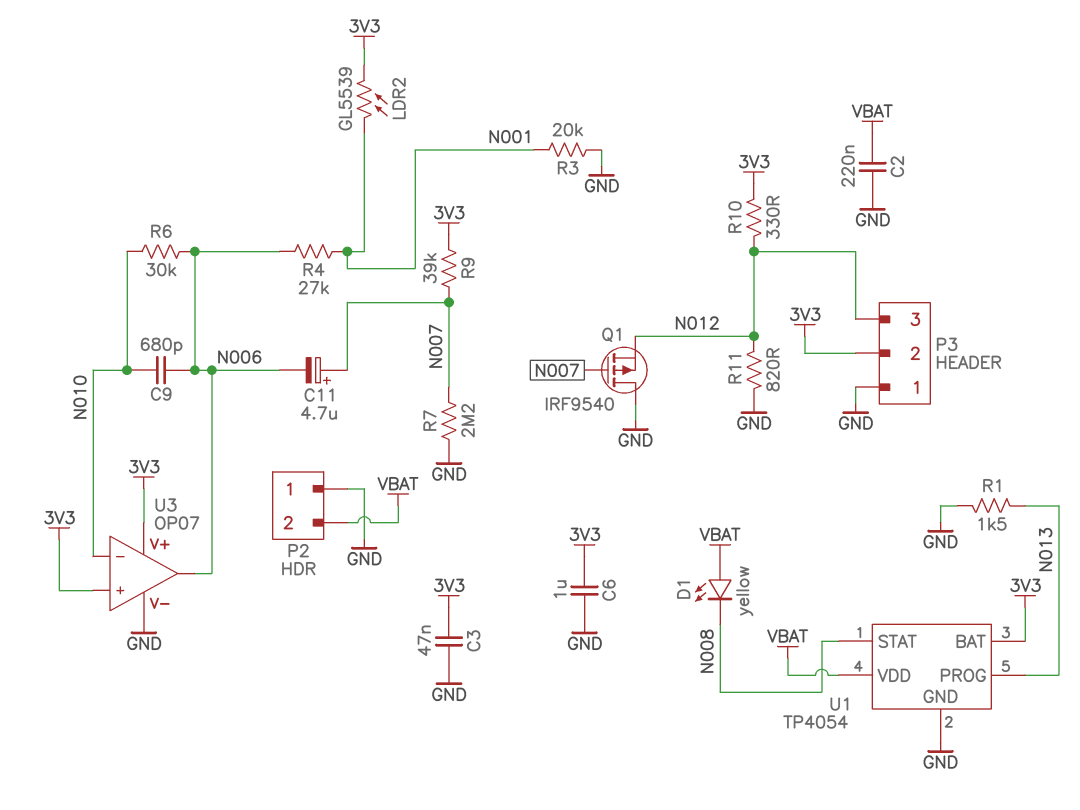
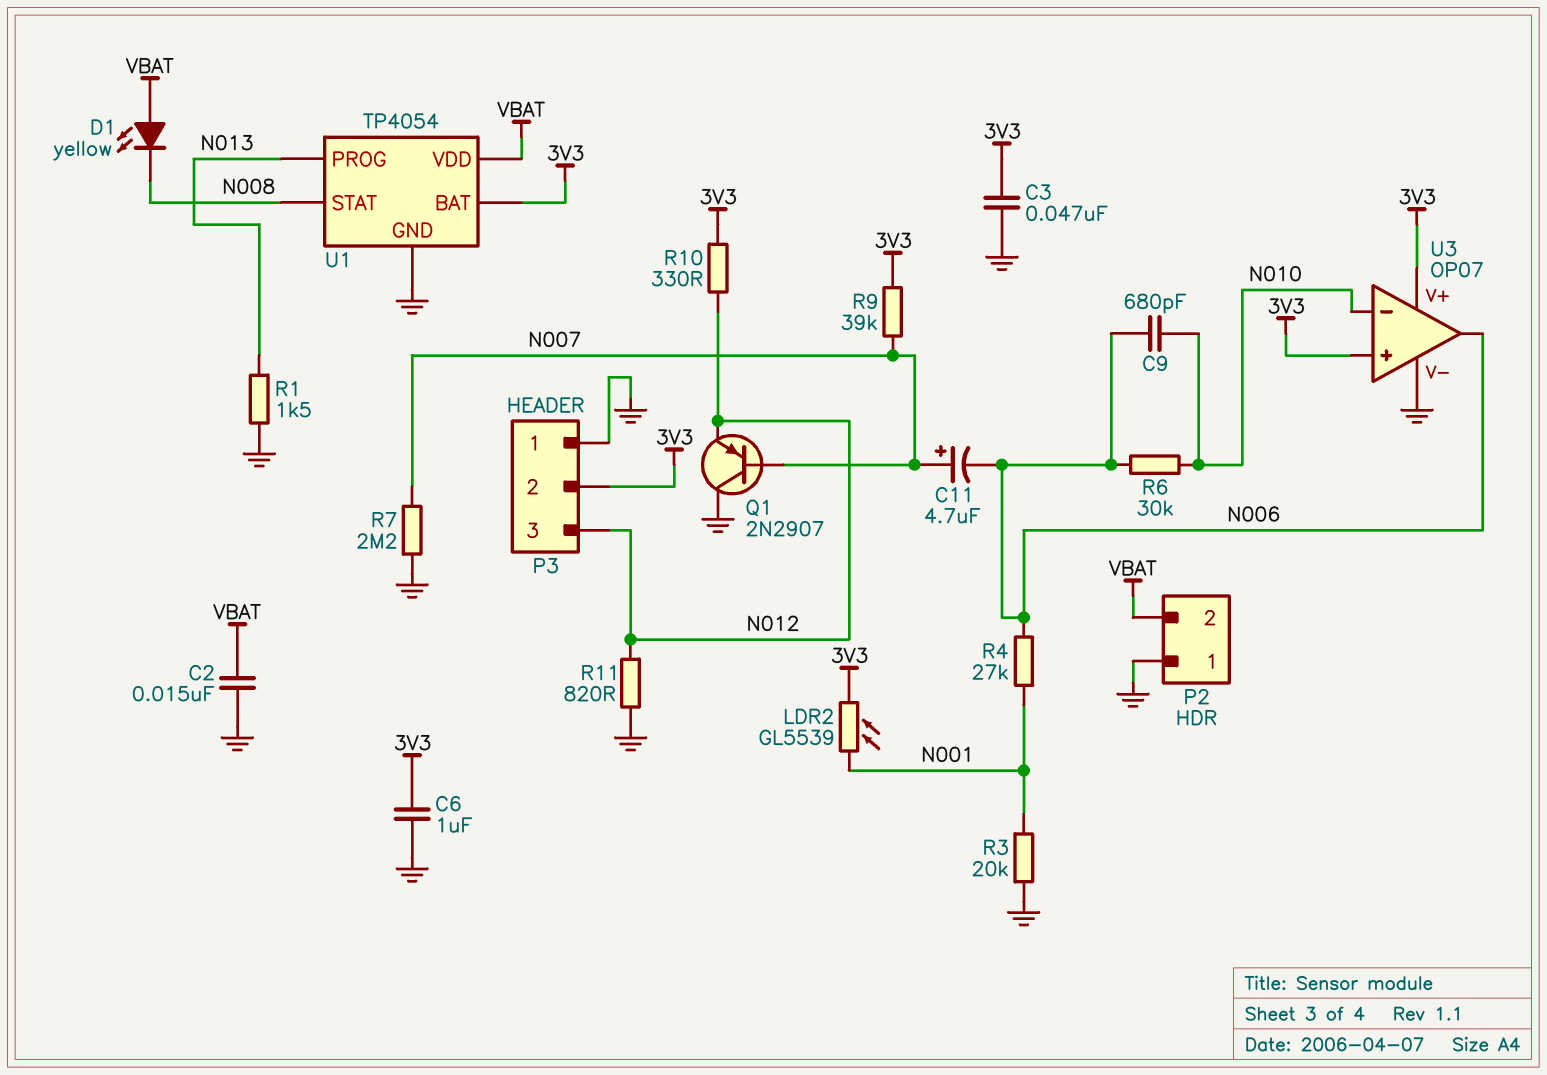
C2: 220nF (GND, VBAT) -> 15nF (GND, VBAT)
Q1: PMOS IRF9540 (G N007, D GND, S N012) -> PNP 2N2907 (B N007, C GND, E N012)

